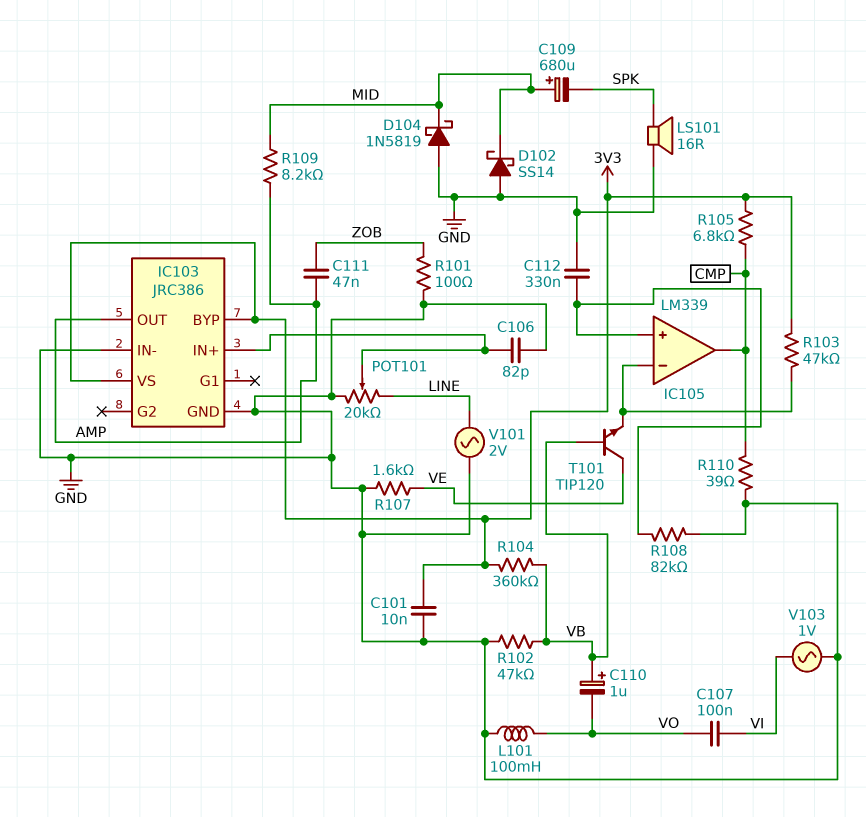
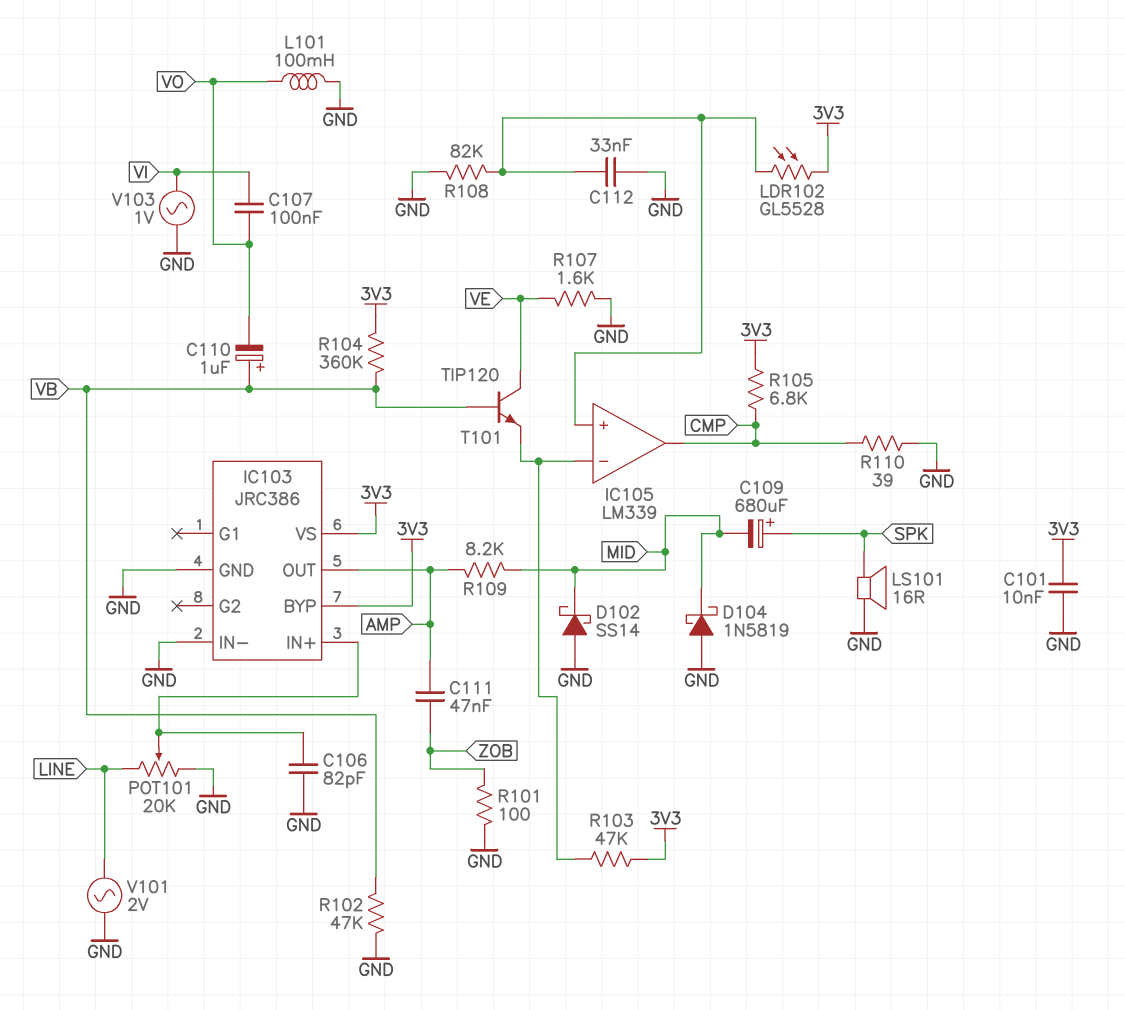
C109: 680uF (plus MID, minus SPK) -> 680uF (plus SPK, minus MID)
C112: 330nF (GND, IC105/in+) -> 33nF (GND, IC105/in+)
LDR102: none -> GL5528 (3V3, IC105/in+)

